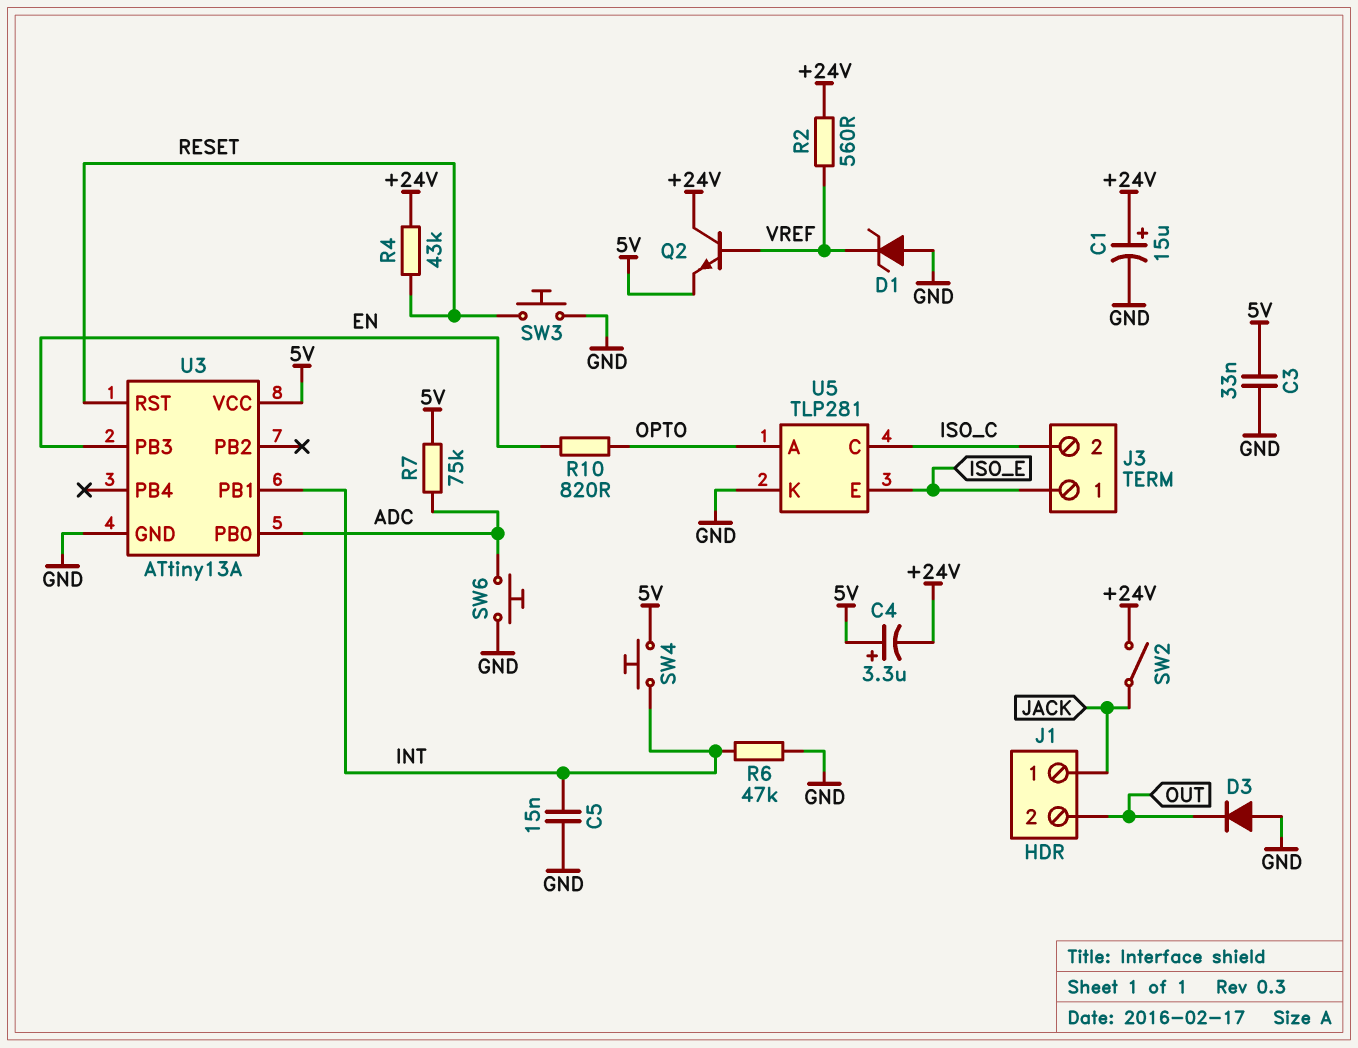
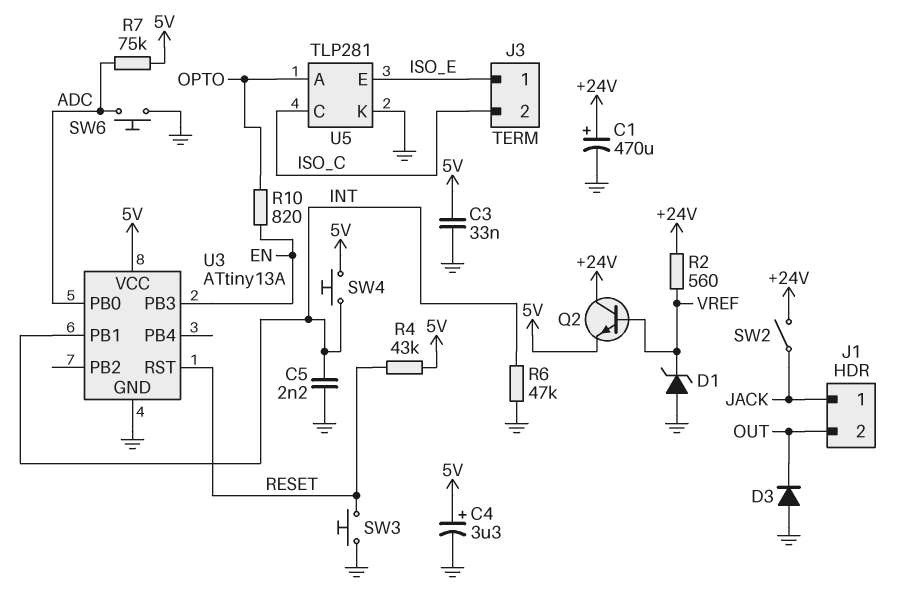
C1: 15uF (plus +24V, minus GND) -> 470uF (plus +24V, minus GND)
C4: 3.3uF (plus 5V, minus +24V) -> 3.3uF (plus 5V, minus GND)
C5: 15nF (GND, INT) -> 2.2nF (GND, INT)
R4: 43k (+24V, RESET) -> 43k (5V, RESET)

